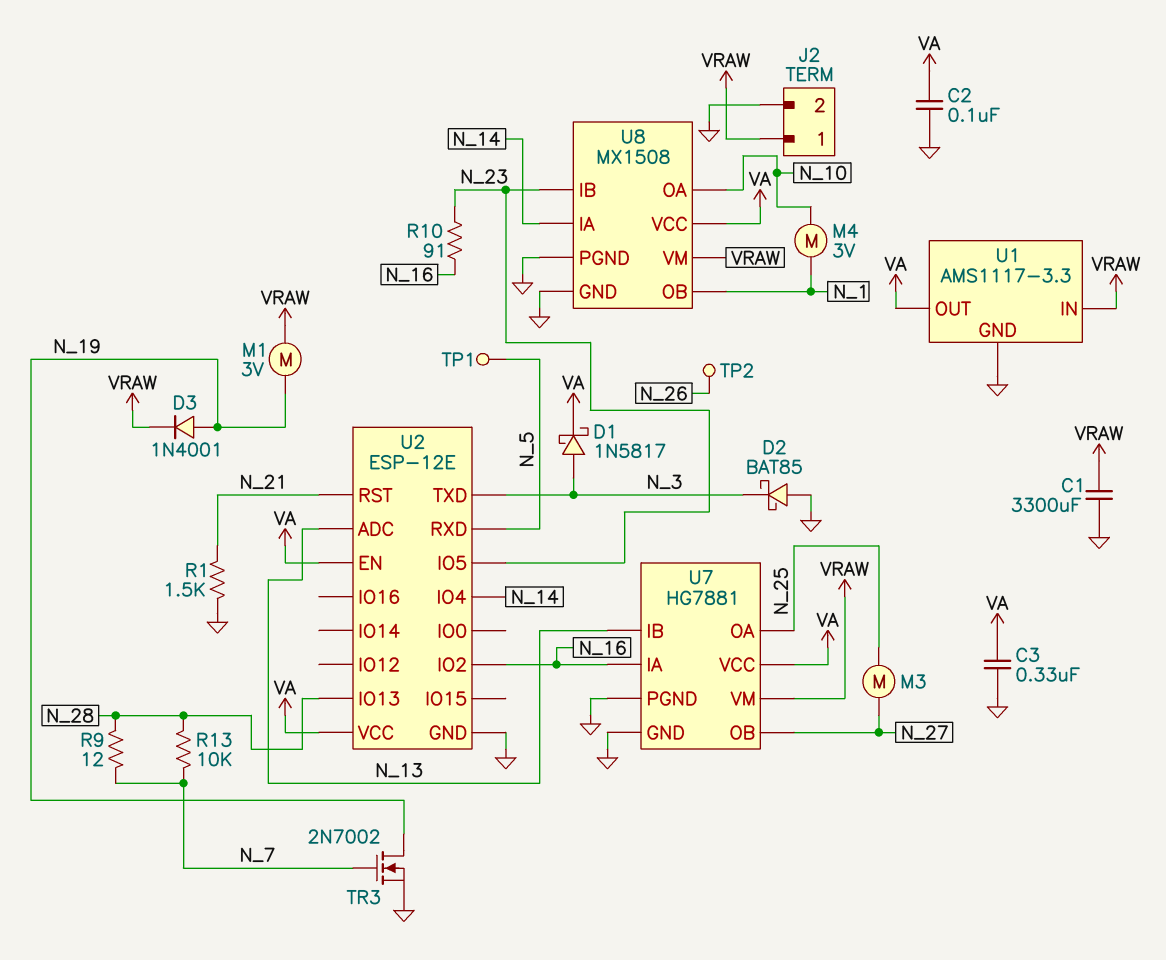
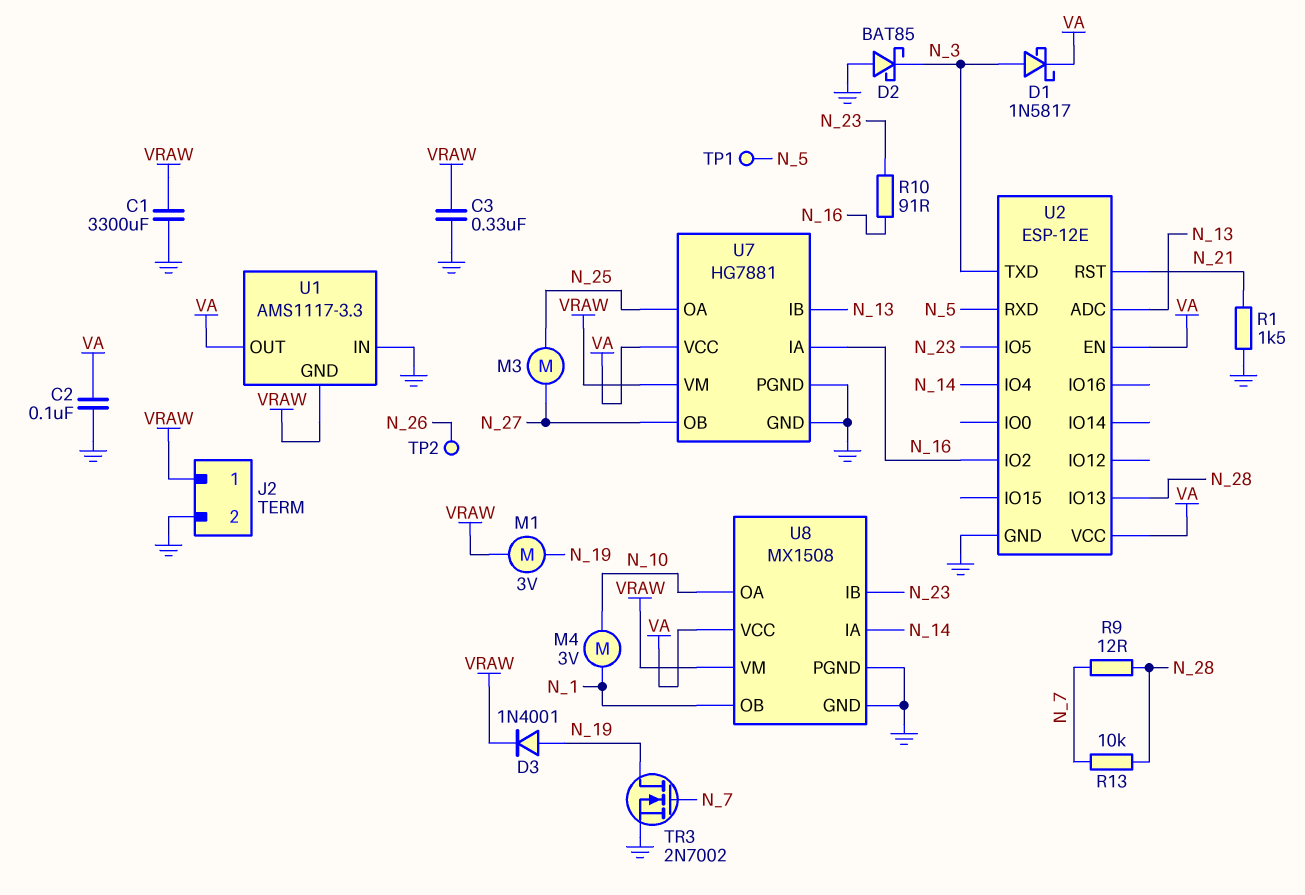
C3: 330nF (GND, VA) -> 330nF (GND, VRAW)
U1 pin GND: GND -> VRAW
U1 pin IN: VRAW -> GND

